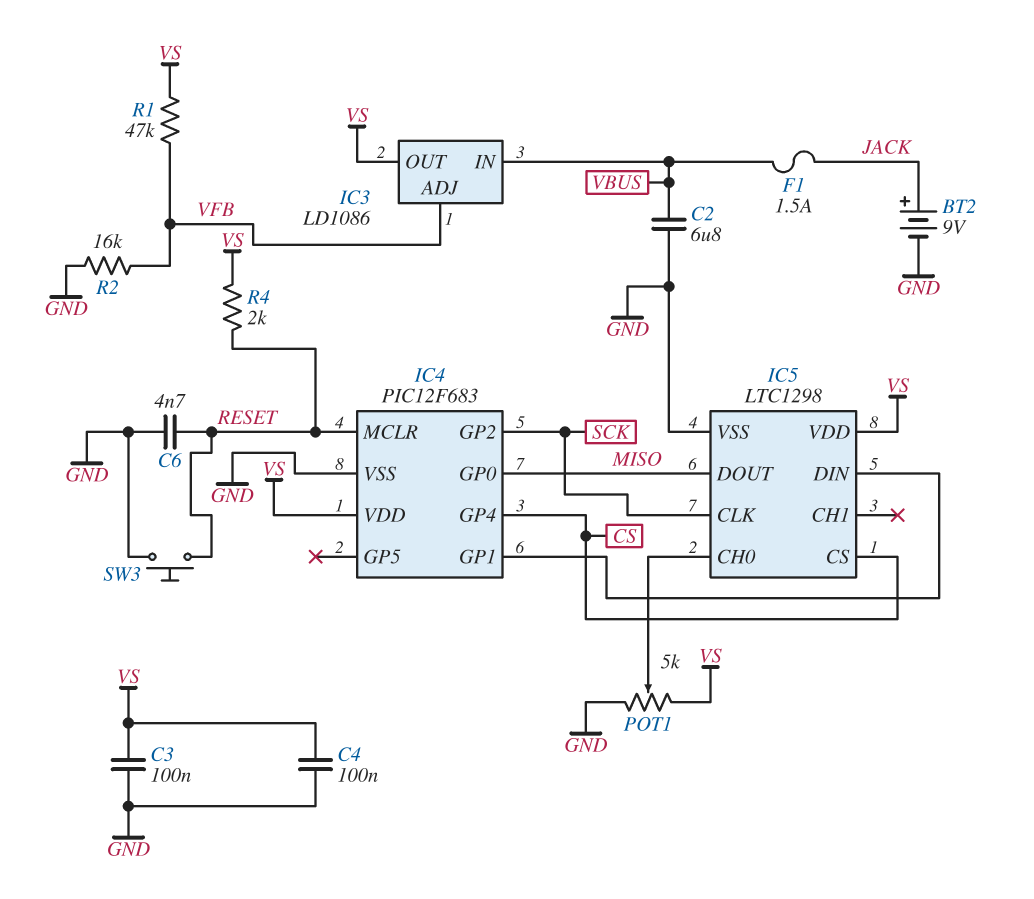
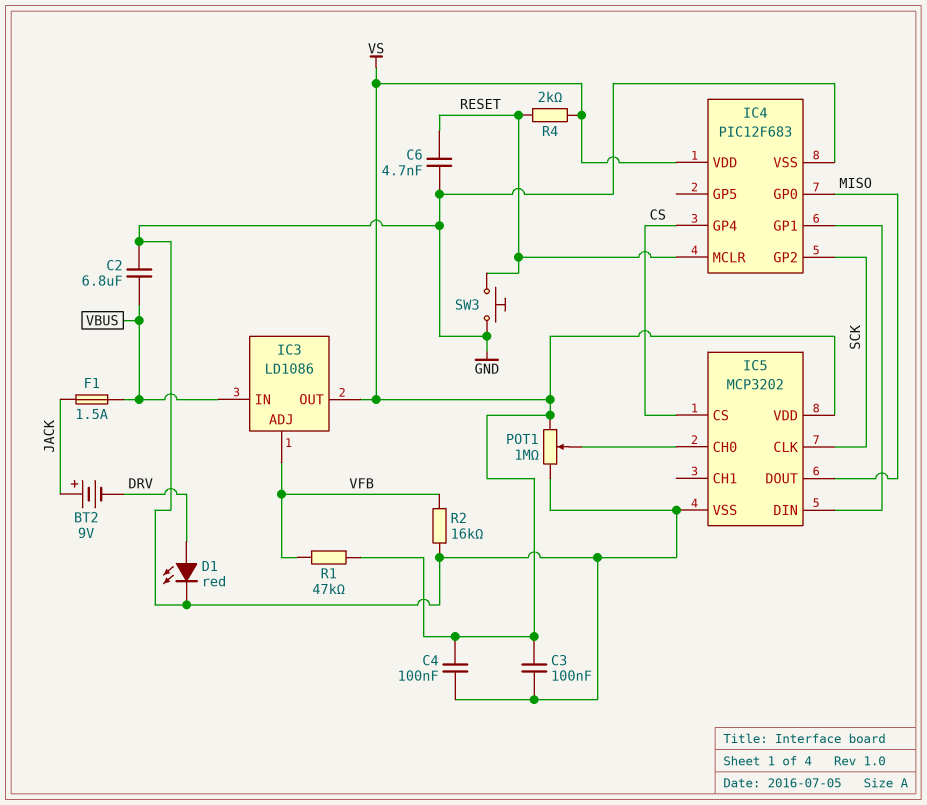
BT2: 9V (plus JACK, minus GND) -> 9V (plus JACK, minus DRV)
D1: none -> LED red (A DRV, K GND)
IC5: LTC1298 -> MCP3202
POT1: 5k (GND, VS, wiper IC5/CH0) -> 1M (GND, VS, wiper IC5/CH0)

